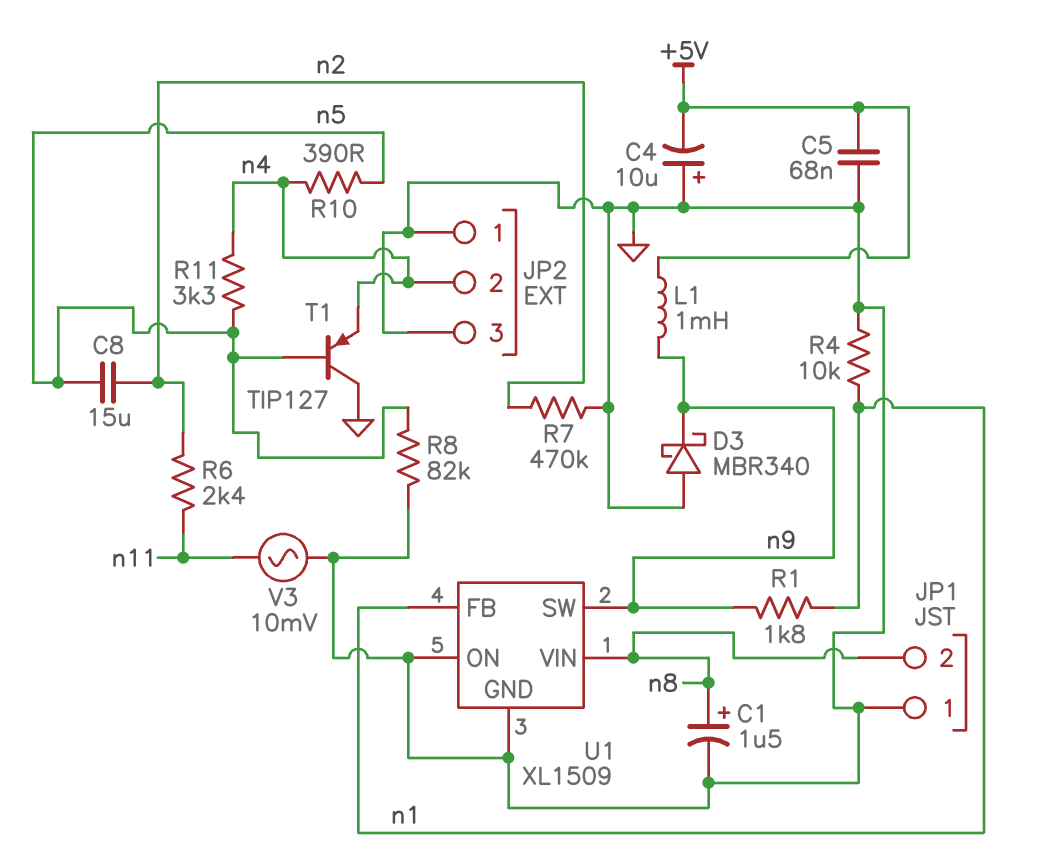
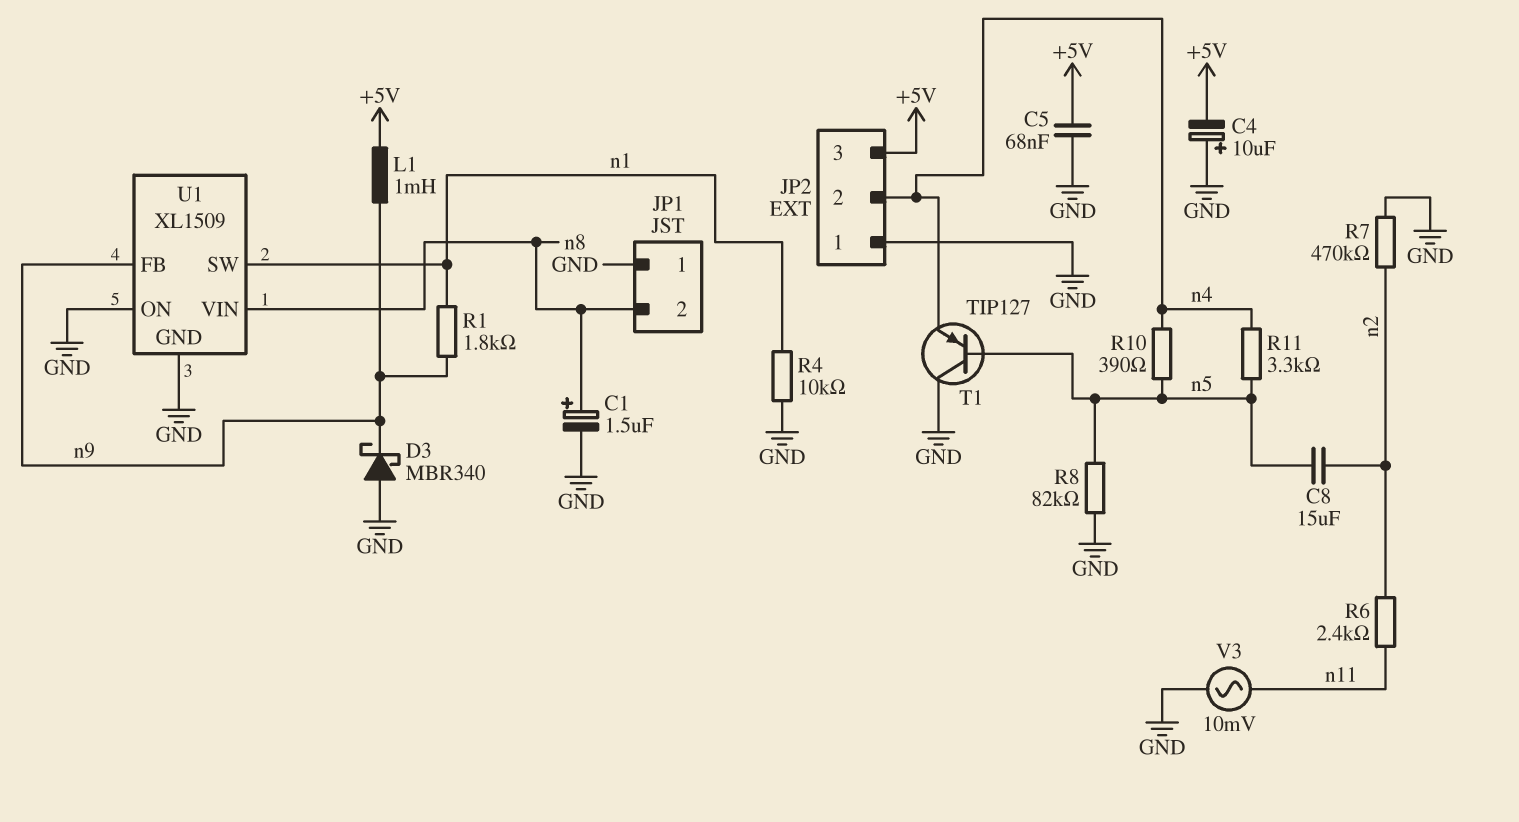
JP2 pin 3: GND -> +5V
U1 pin FB: n1 -> n9
U1 pin SW: n9 -> n1

